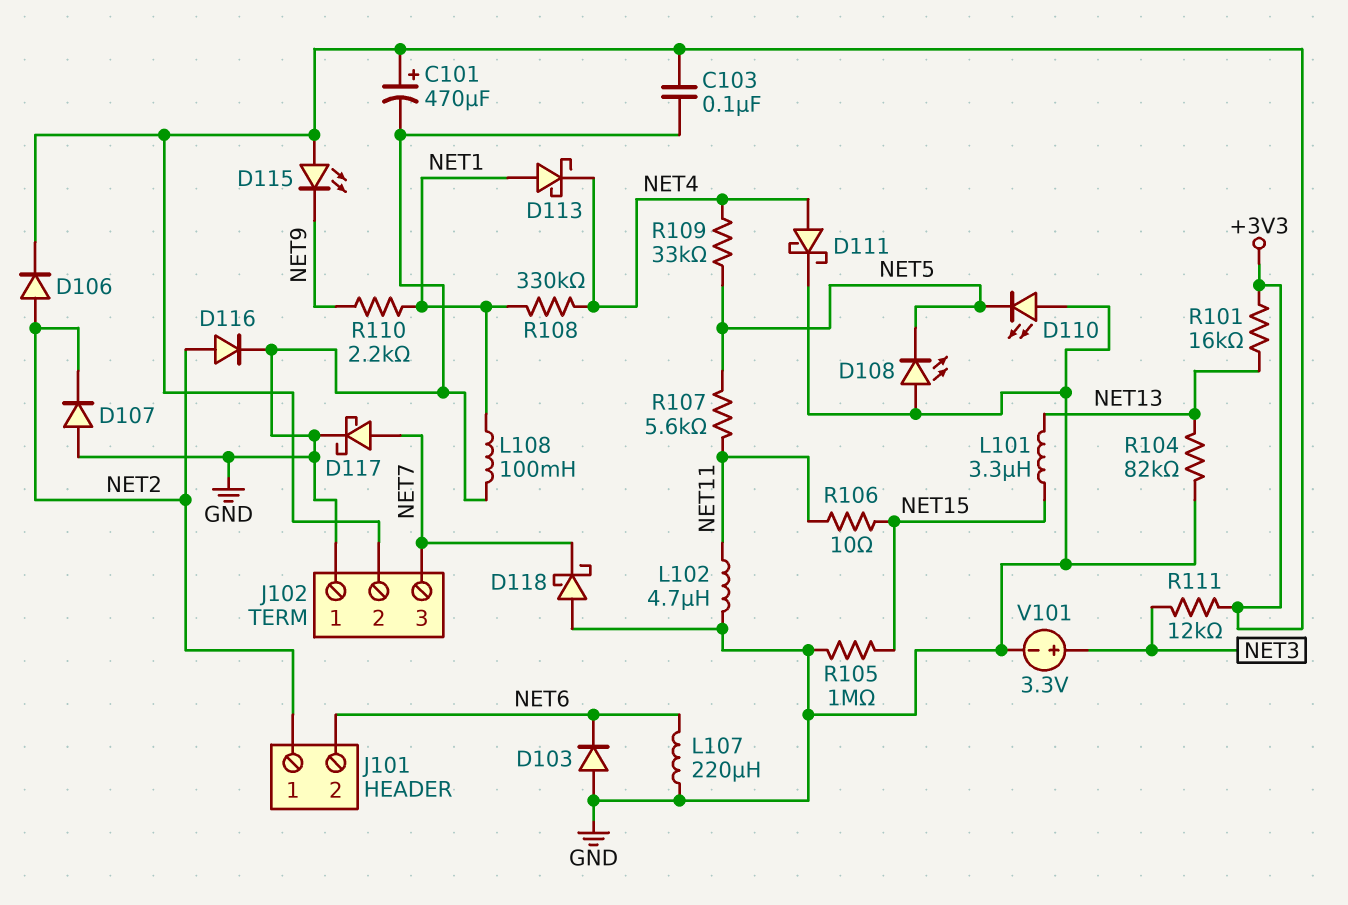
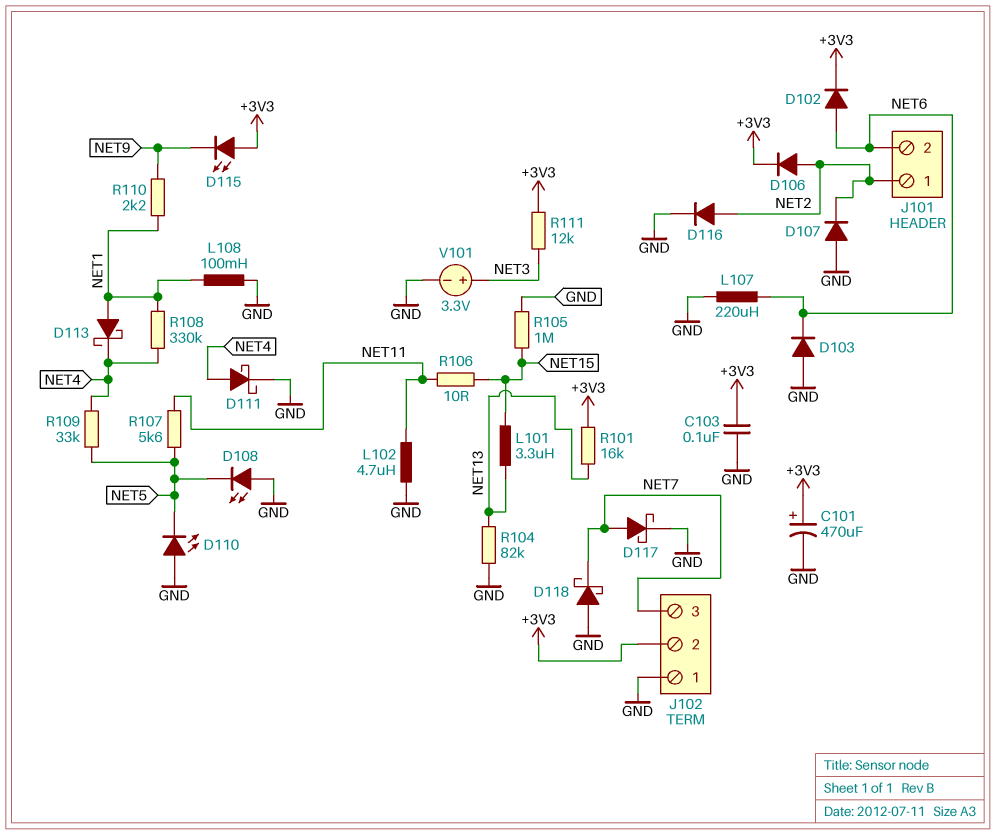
D102: none -> diode (A NET6, K +3V3)

